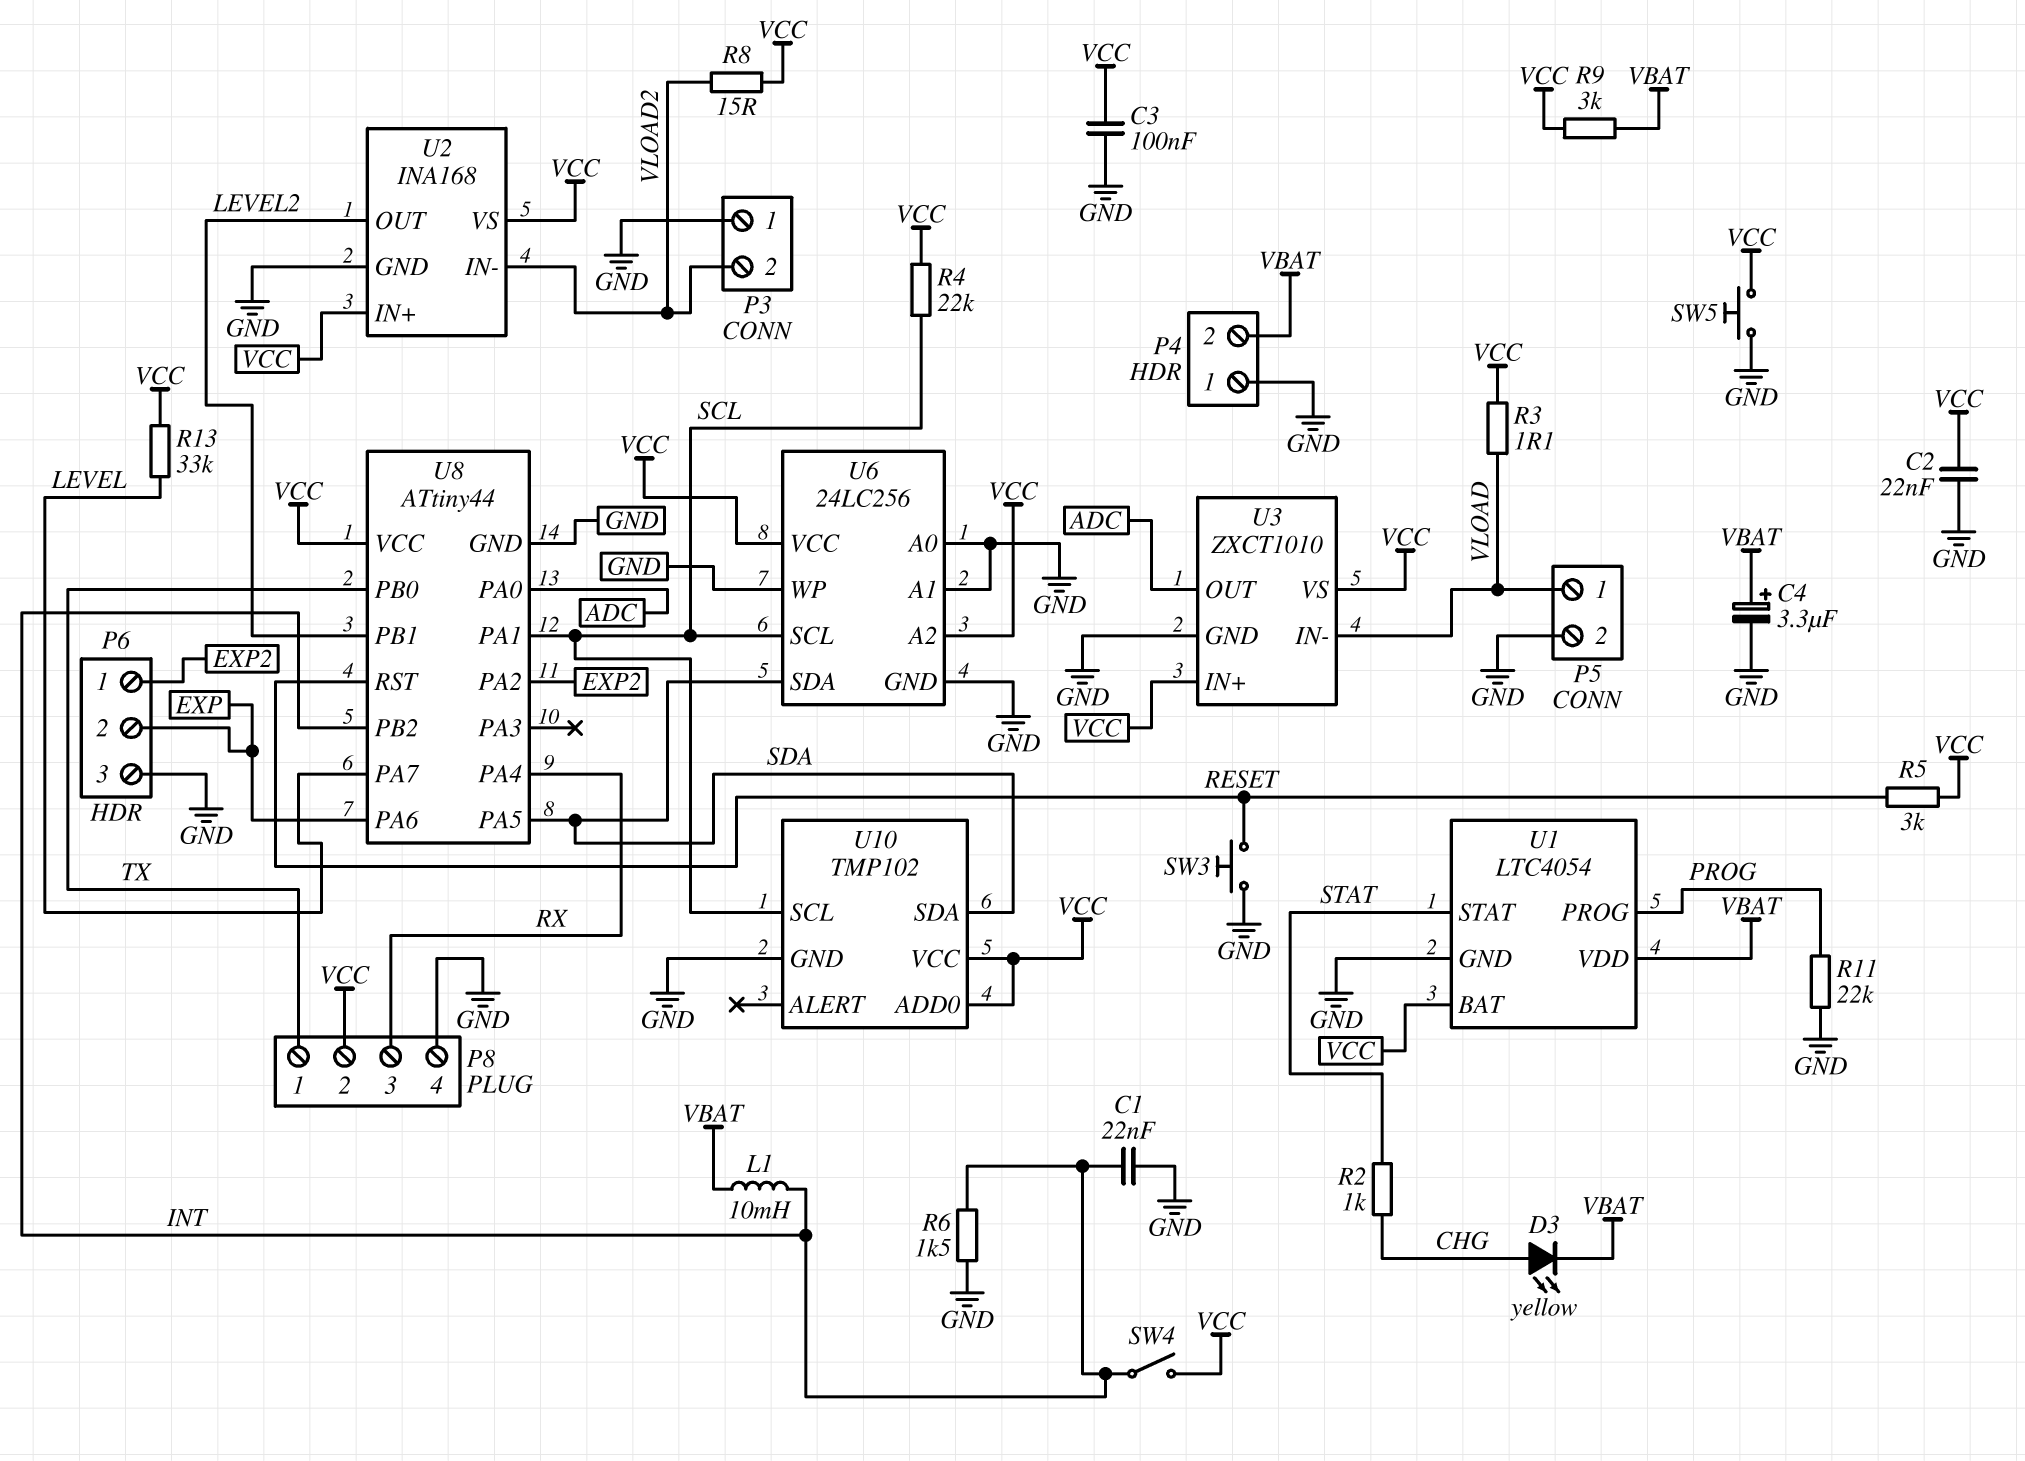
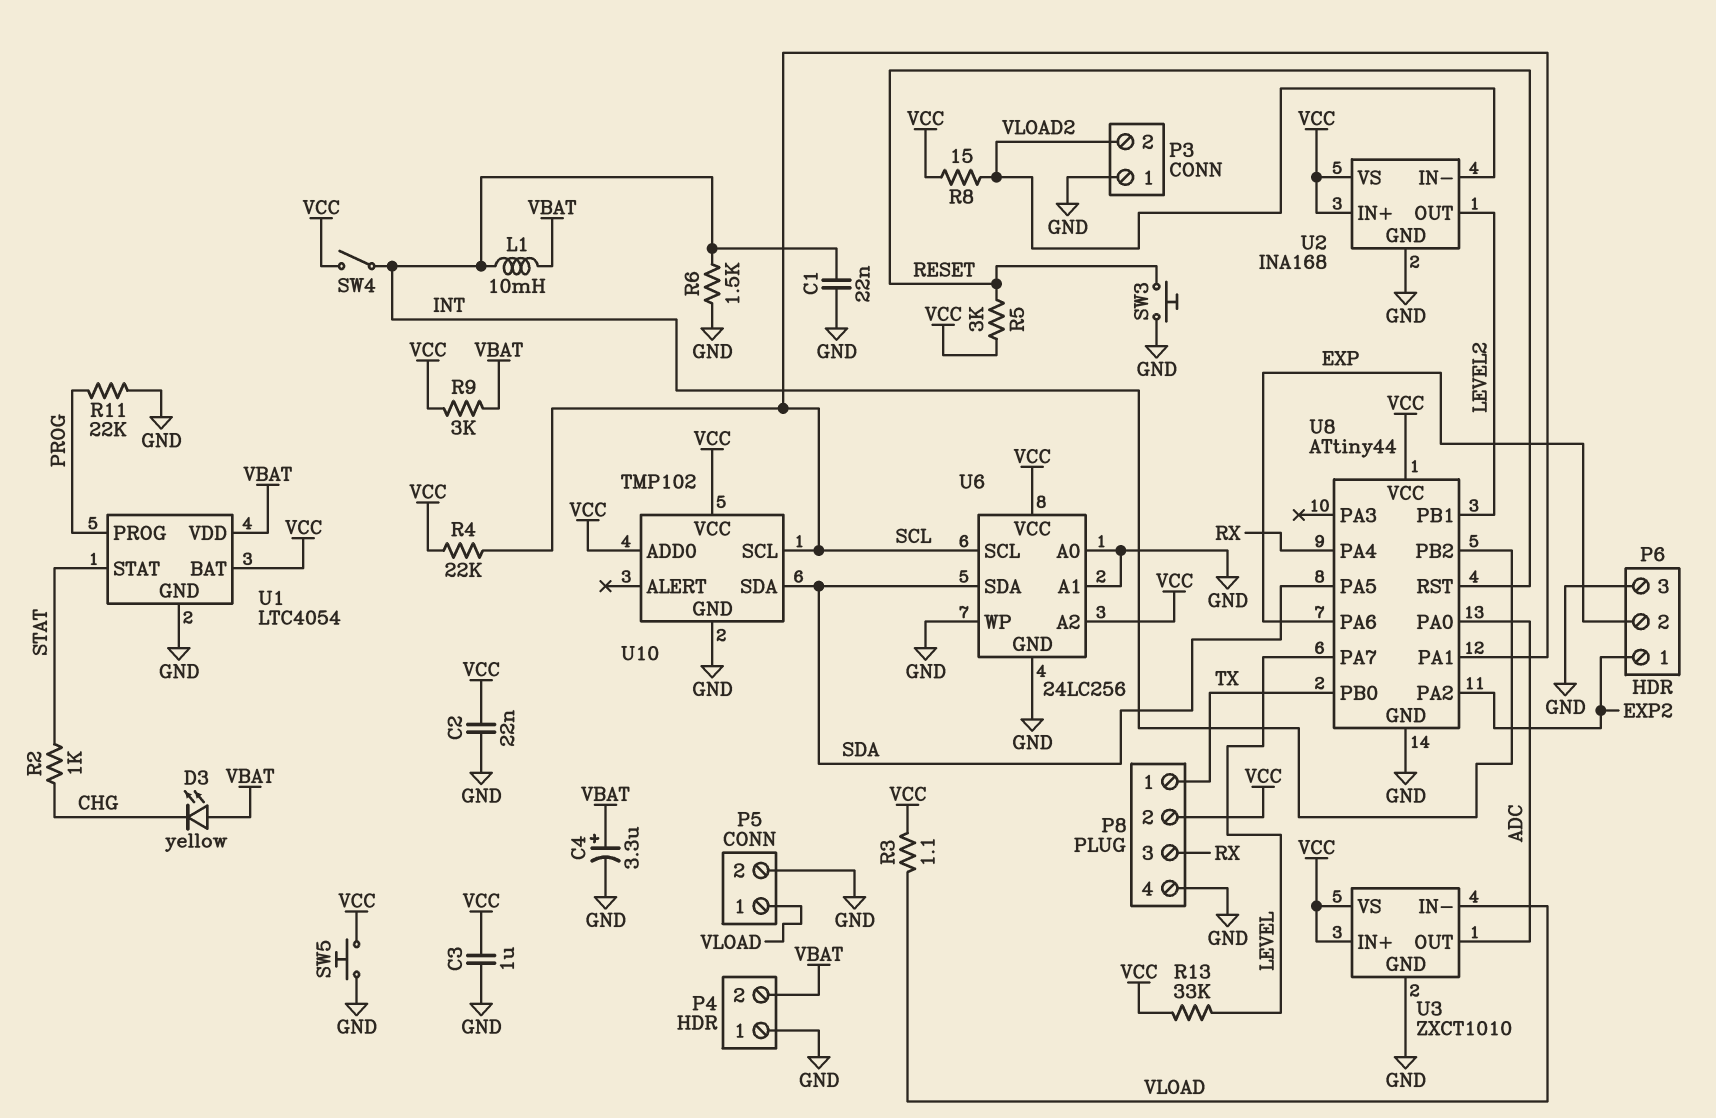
C3: 100nF (GND, VCC) -> 1uF (GND, VCC)
D3: LED yellow (A CHG, K VBAT) -> LED yellow (A VBAT, K CHG)

